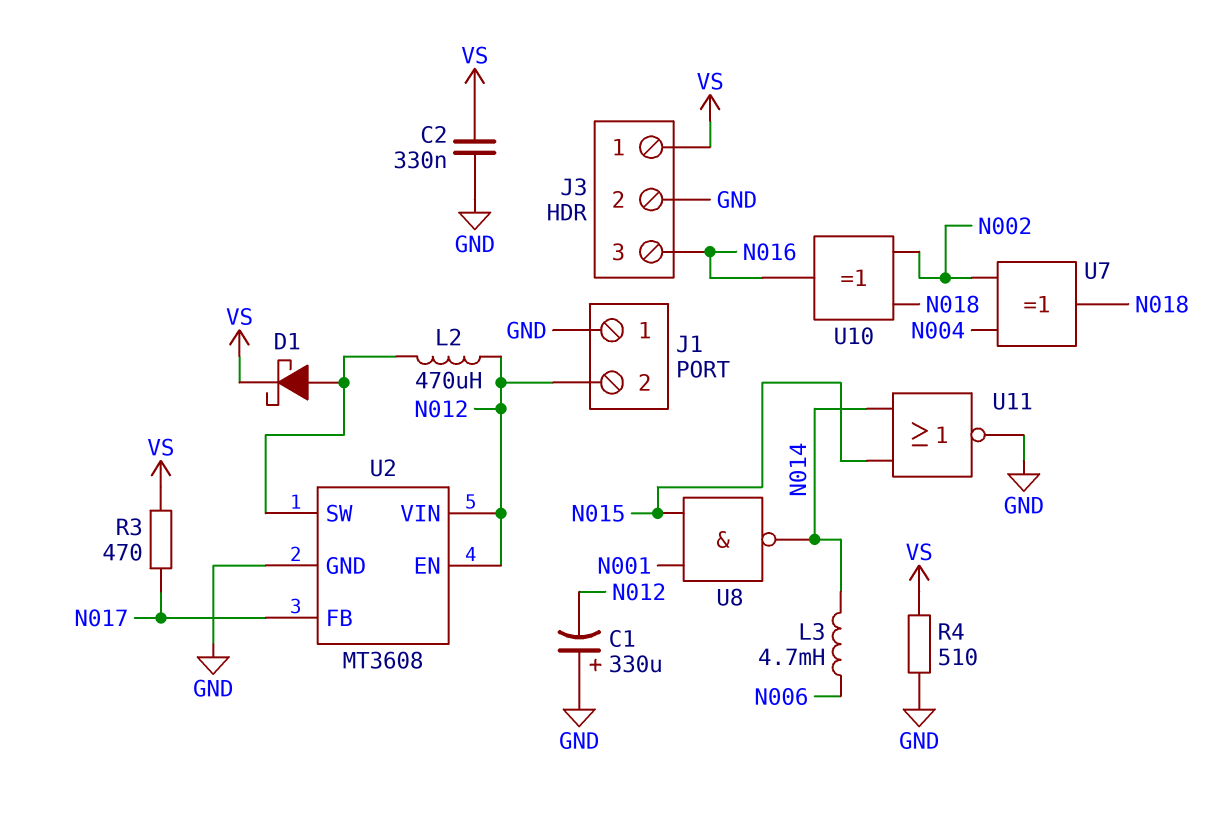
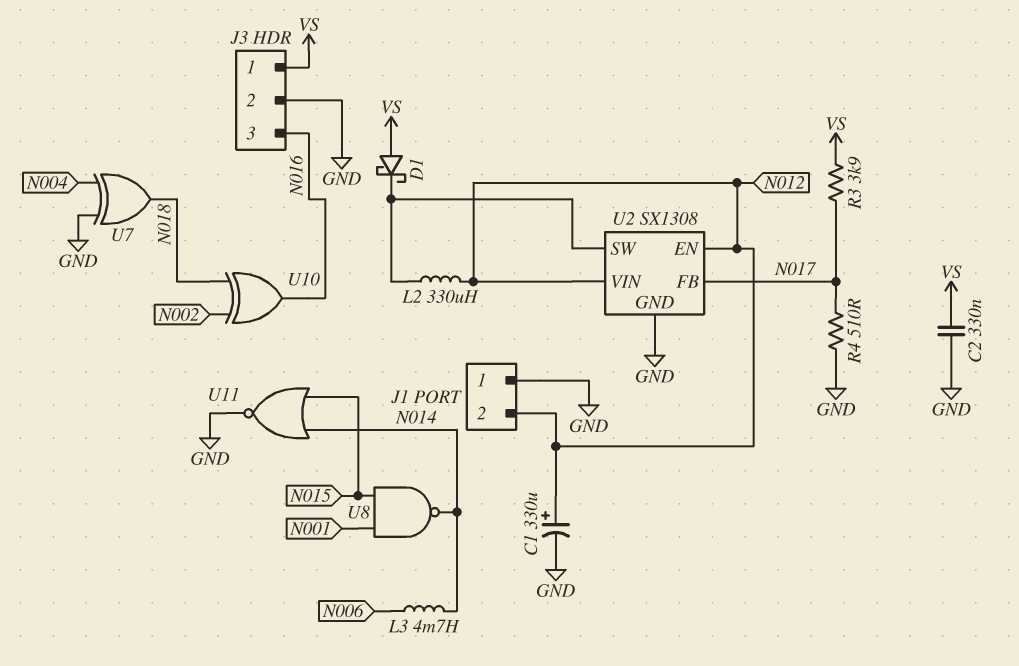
C1: 330uF (plus GND, minus N012) -> 330uF (plus N012, minus GND)
D1: schottky (A U2/SW, K VS) -> schottky (A VS, K U2/SW)
L2: 470uH (N012, U2/SW) -> 330uH (N012, U2/SW)
R3: 470 (N017, VS) -> 3.9k (N017, VS)
R4: 510 (GND, VS) -> 510 (GND, N017)
U2: MT3608 -> SX1308
U7: XOR (in N002, in N004, out N018) -> XOR (in GND, in N004, out N018)

